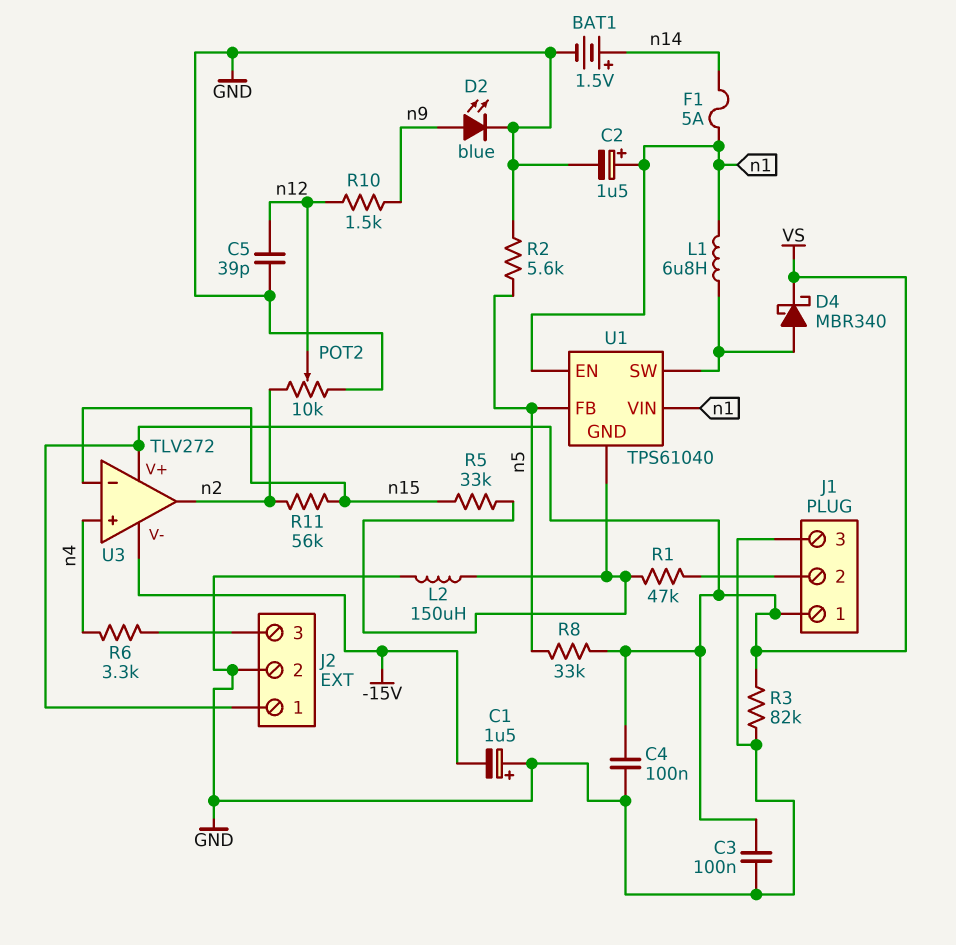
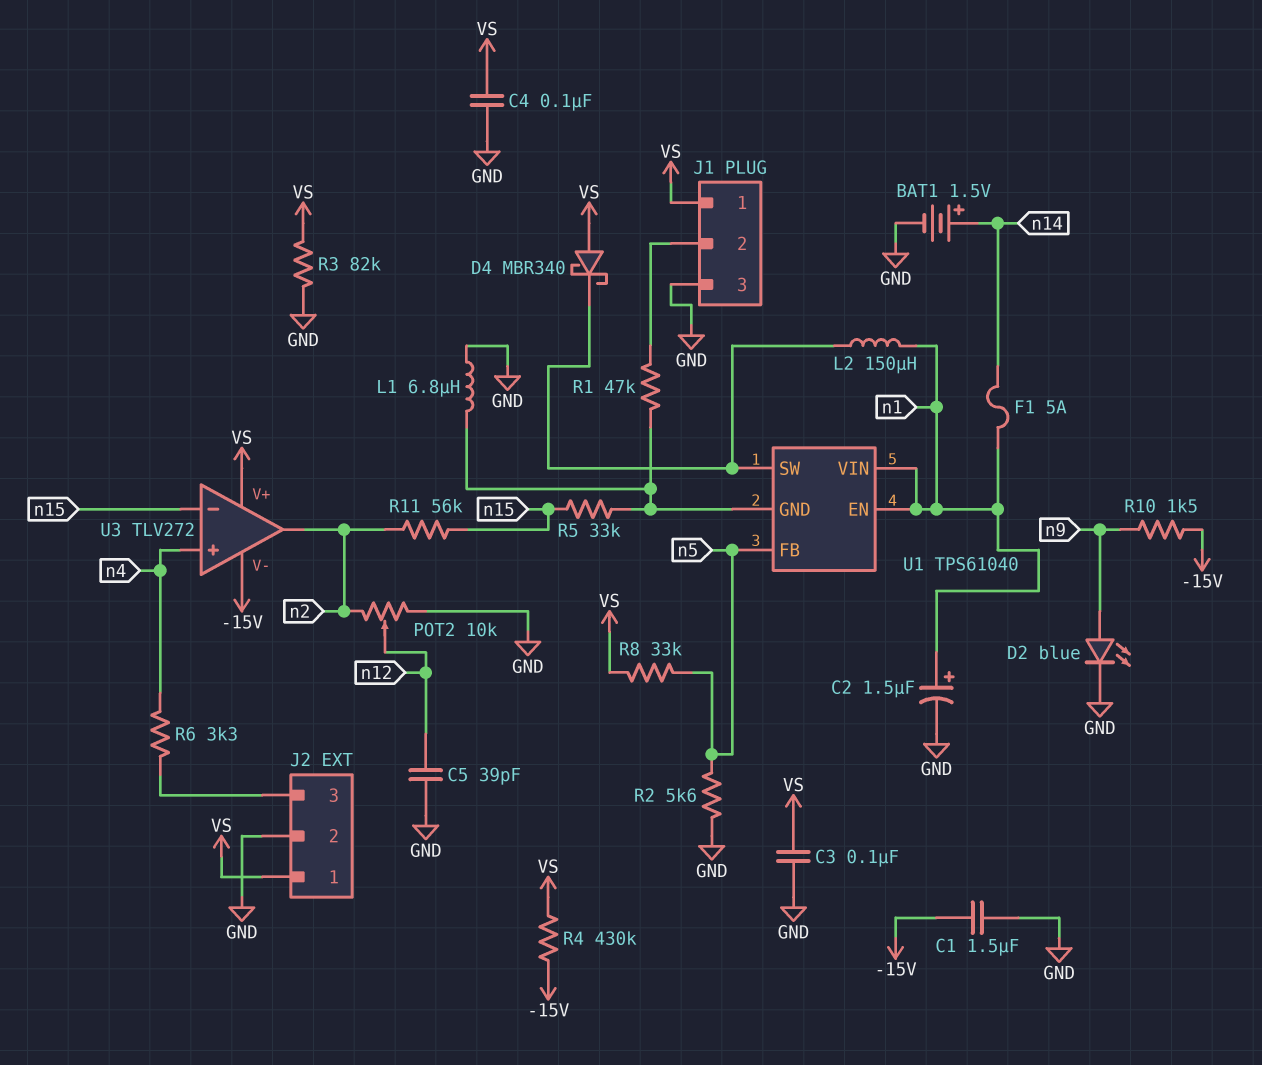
C1: 1.5uF (plus GND, minus -15V) -> 1.5uF (-15V, GND)
D4: schottky MBR340 (A U1/SW, K VS) -> schottky MBR340 (A VS, K U1/SW)
L1: 6.8uH (U1/SW, n1) -> 6.8uH (GND, U1/GND)
L2: 150uH (GND, U1/GND) -> 150uH (U1/SW, n1)
R4: none -> 430k (-15V, VS)
R10: 1.5k (n9, n12) -> 1.5k (-15V, n9)

